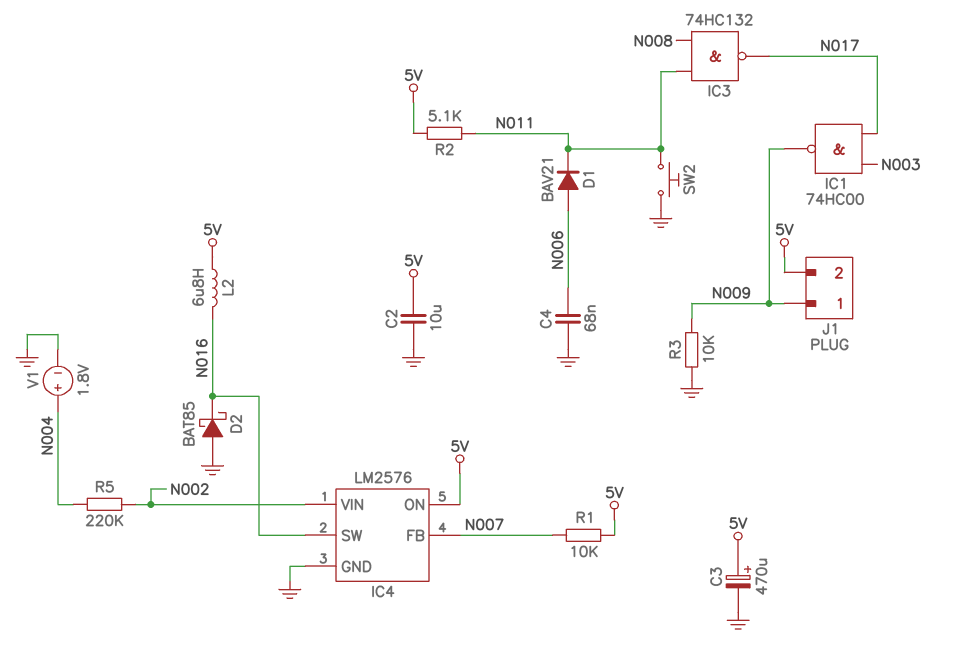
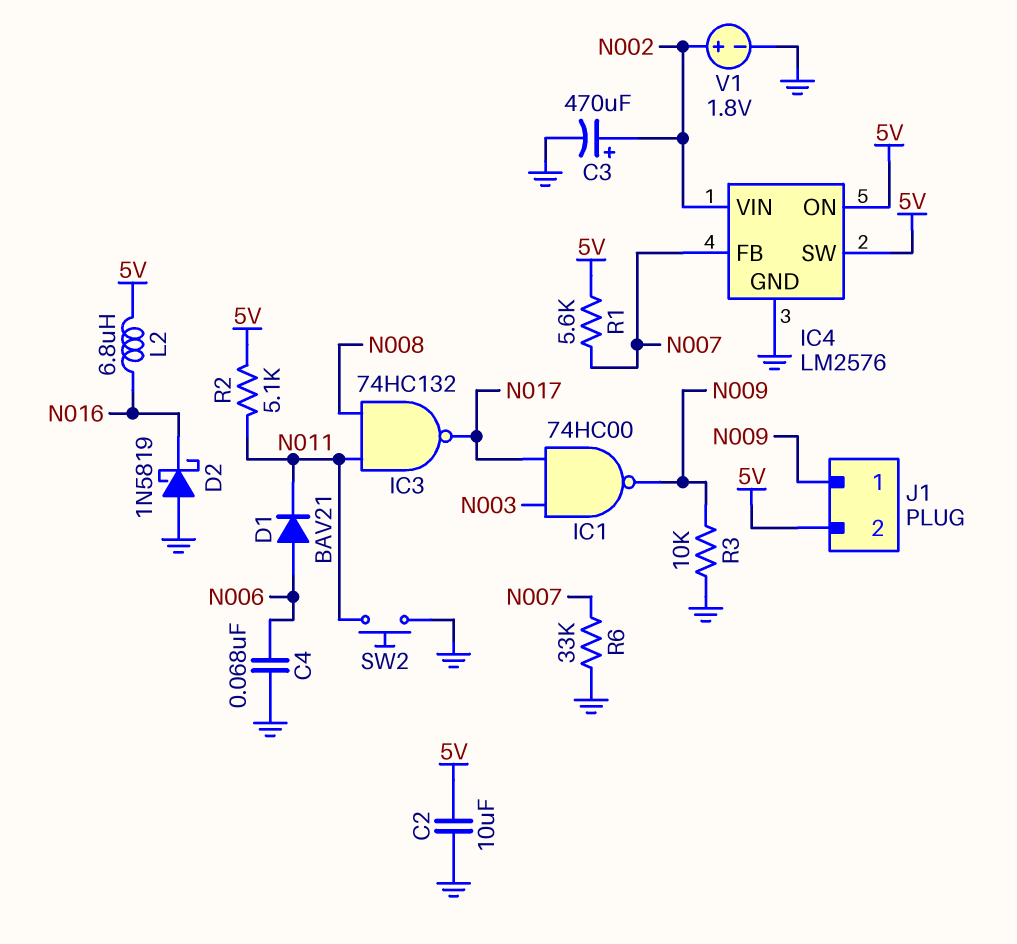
C3: 470uF (plus 5V, minus GND) -> 470uF (plus N002, minus GND)
D2: schottky BAT85 (A GND, K N016) -> schottky 1N5819 (A GND, K N016)
IC4 pin SW: N016 -> 5V
R1: 10k (5V, N007) -> 5.6k (5V, N007)
R5: 220k (N002, N004) -> none
R6: none -> 33k (GND, N007)
V1: 1.8V (plus N004, minus GND) -> 1.8V (plus N002, minus GND)

